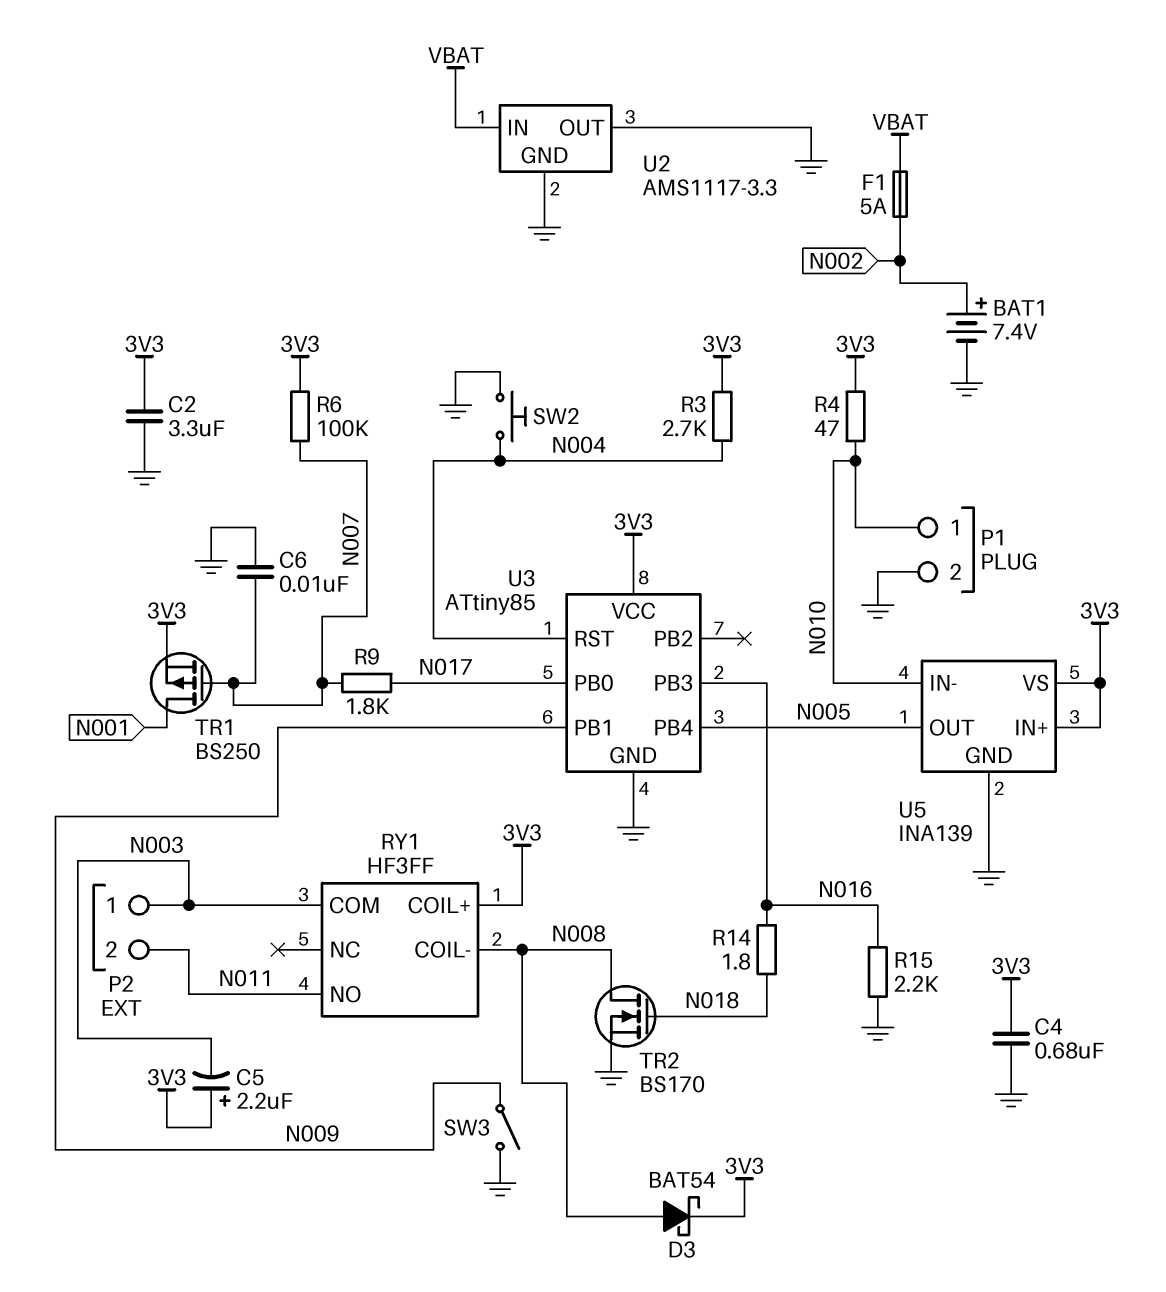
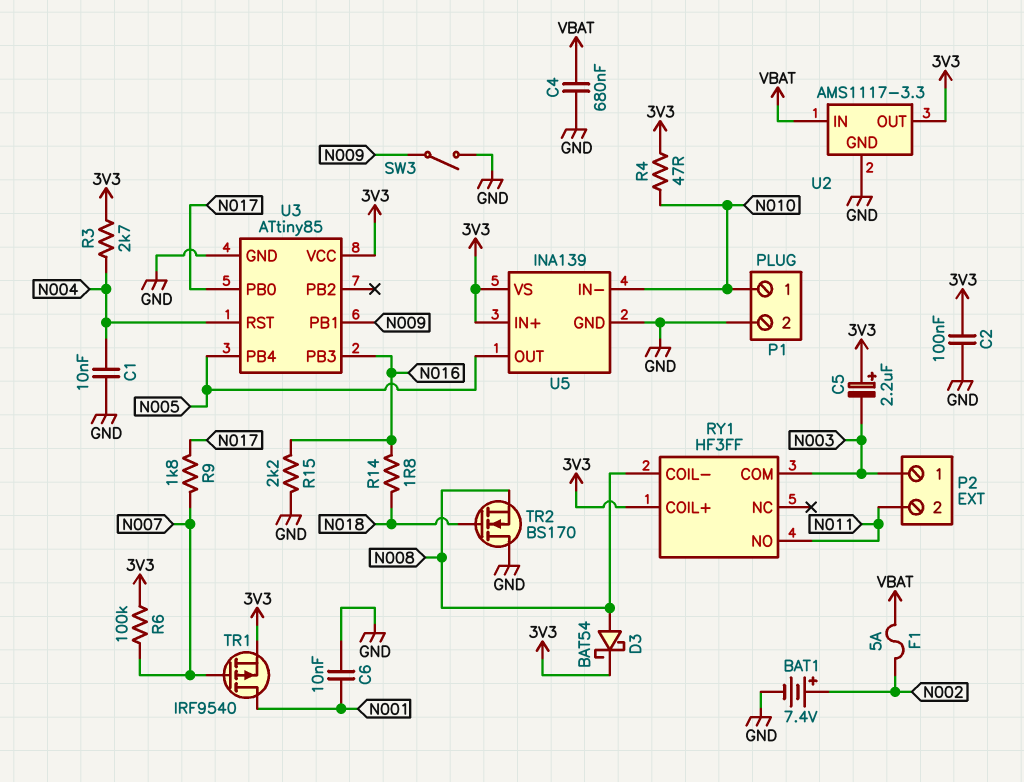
C1: none -> 10nF (GND, N004)
C2: 3.3uF (3V3, GND) -> 100nF (3V3, GND)
C4: 680nF (3V3, GND) -> 680nF (GND, VBAT)
C6: 10nF (GND, N007) -> 10nF (GND, N001)
SW2: button (GND, N004) -> none
TR1: PMOS BS250 (G N007, D N001, S 3V3) -> PMOS IRF9540 (G N007, D N001, S 3V3)
TR2: NMOS BS170 (G N018, D N008, S GND) -> NMOS BS170 (G N018, D GND, S N008)
U2 pin OUT: GND -> 3V3

